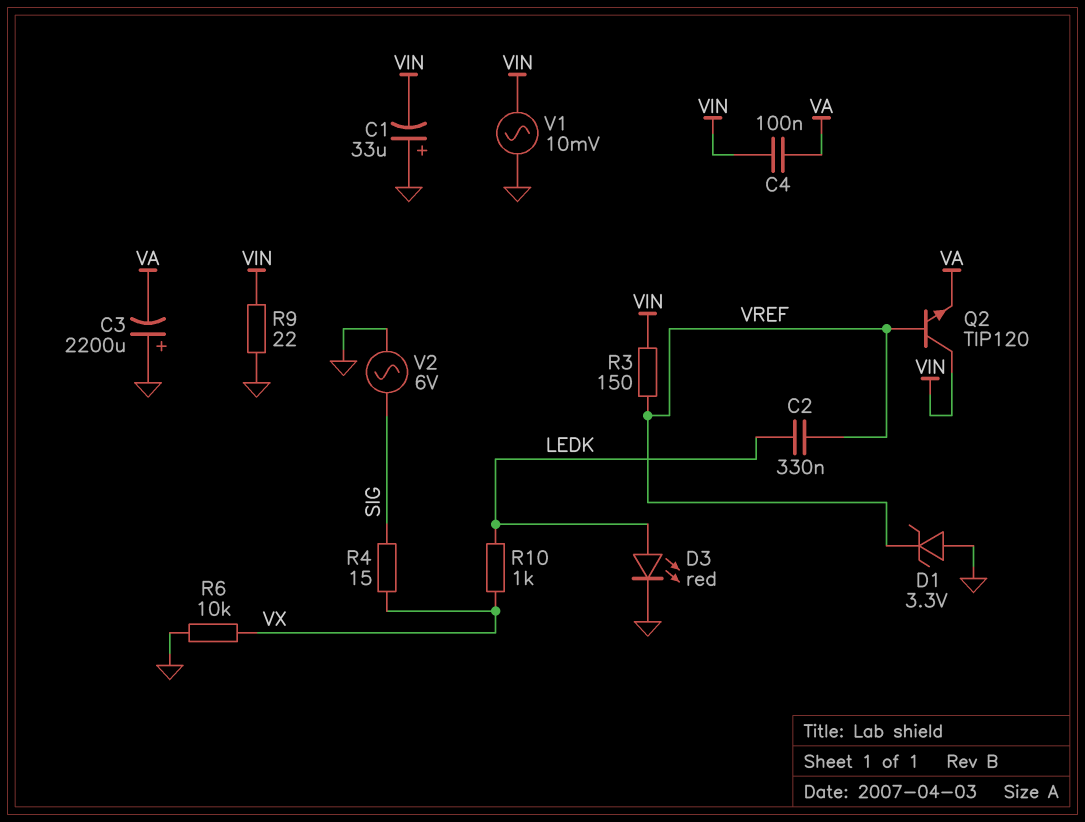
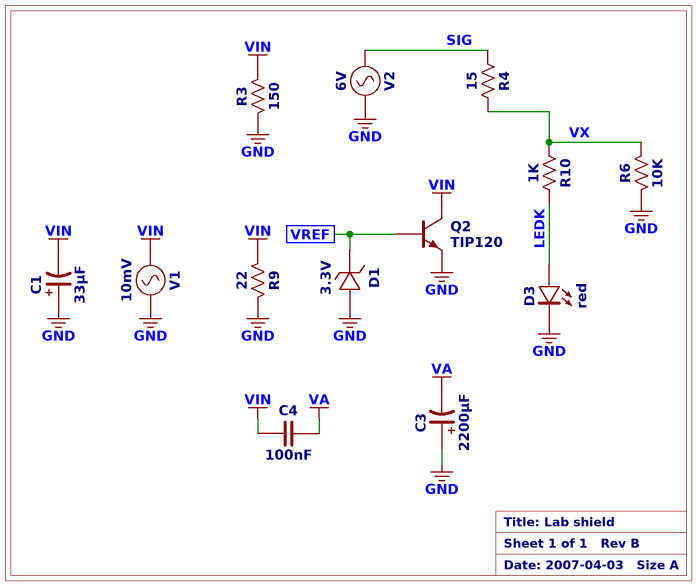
C2: 330nF (LEDK, VREF) -> none
Q2: NPN TIP120 (B VREF, C VIN, E VA) -> NPN TIP120 (B VREF, C VIN, E GND)
R3: 150 (VIN, VREF) -> 150 (GND, VIN)

